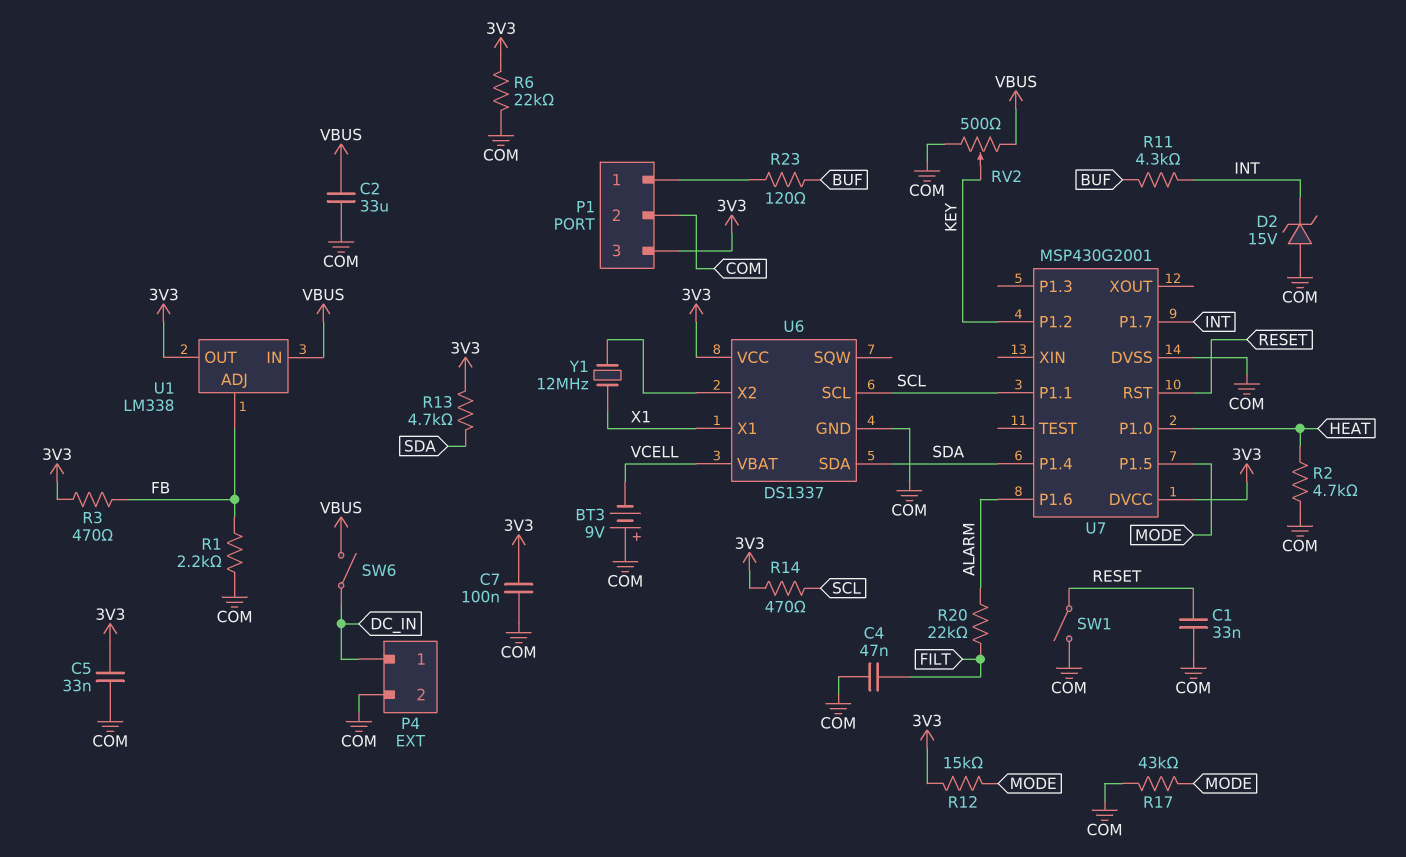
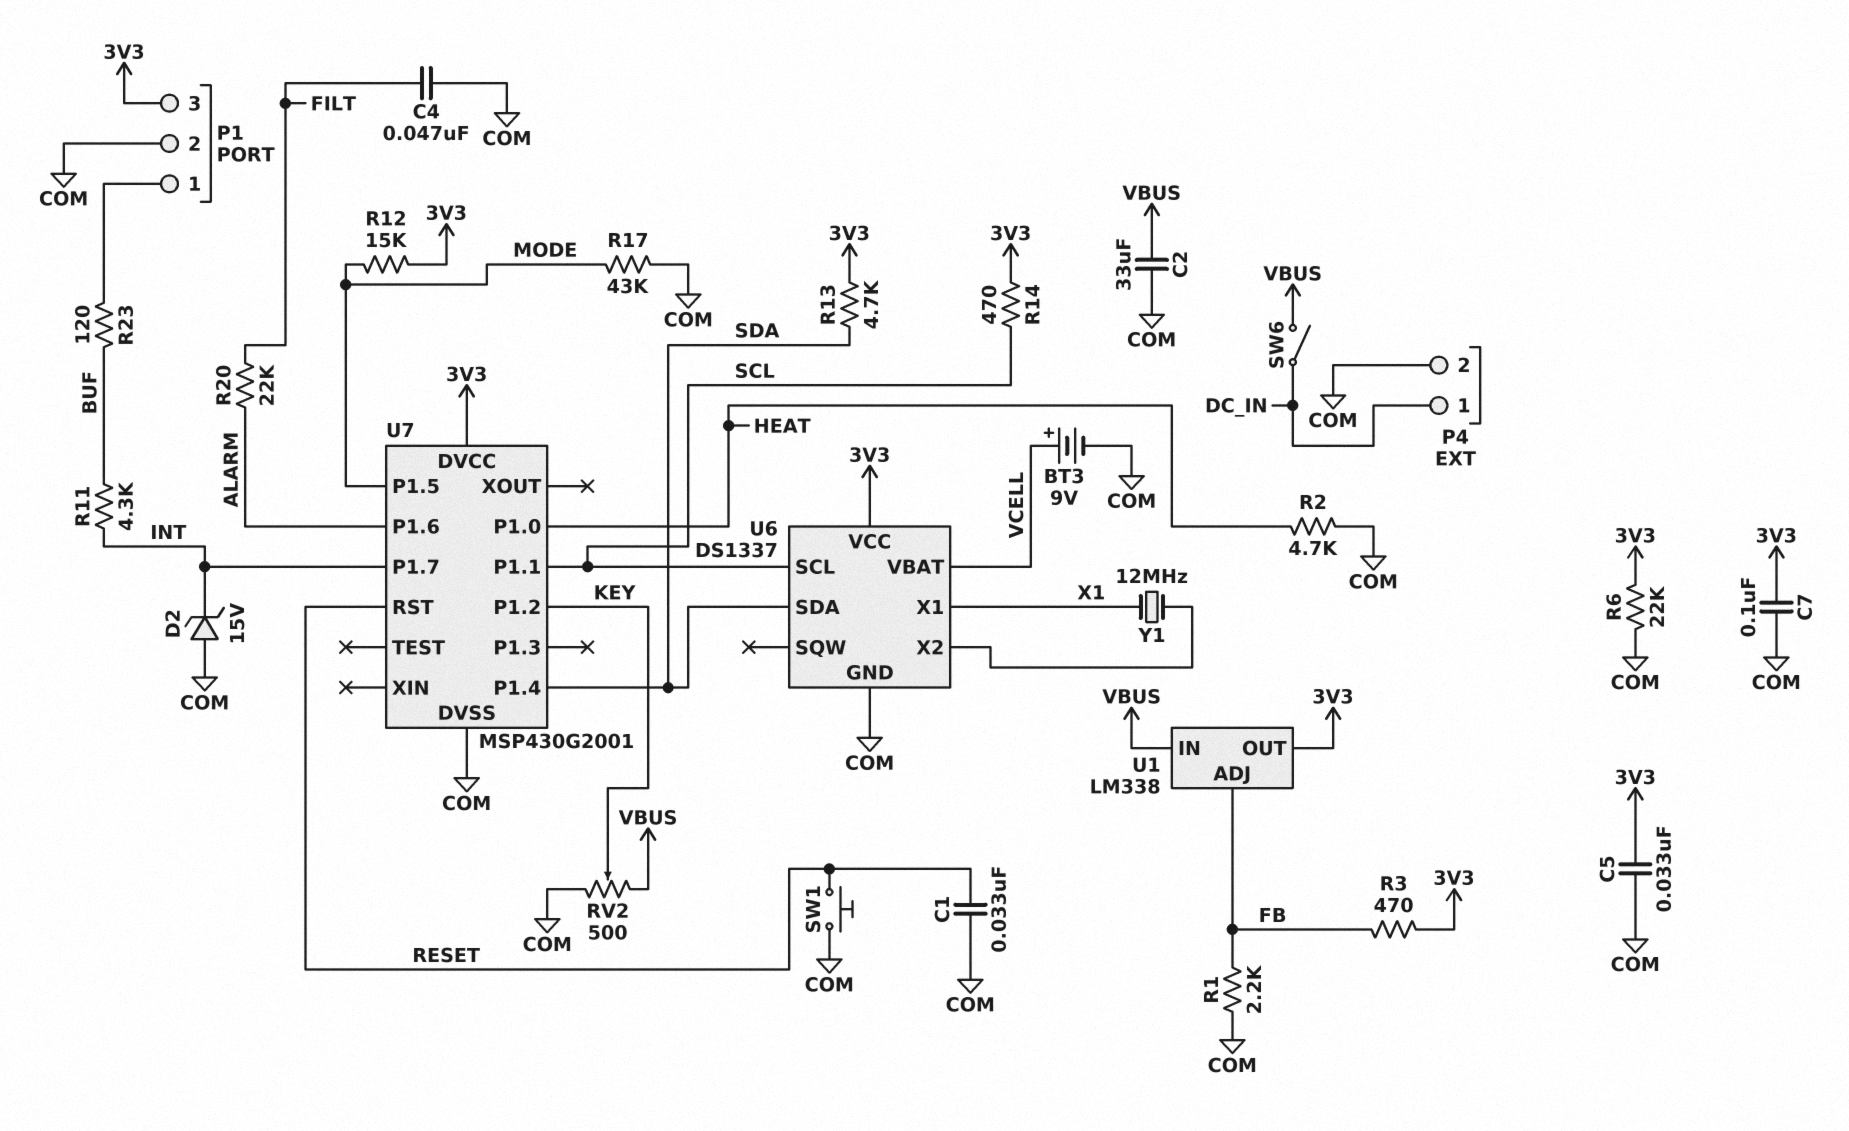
BT3: 9V (plus COM, minus VCELL) -> 9V (plus VCELL, minus COM)
SW1: switch (COM, RESET) -> button (COM, RESET)

